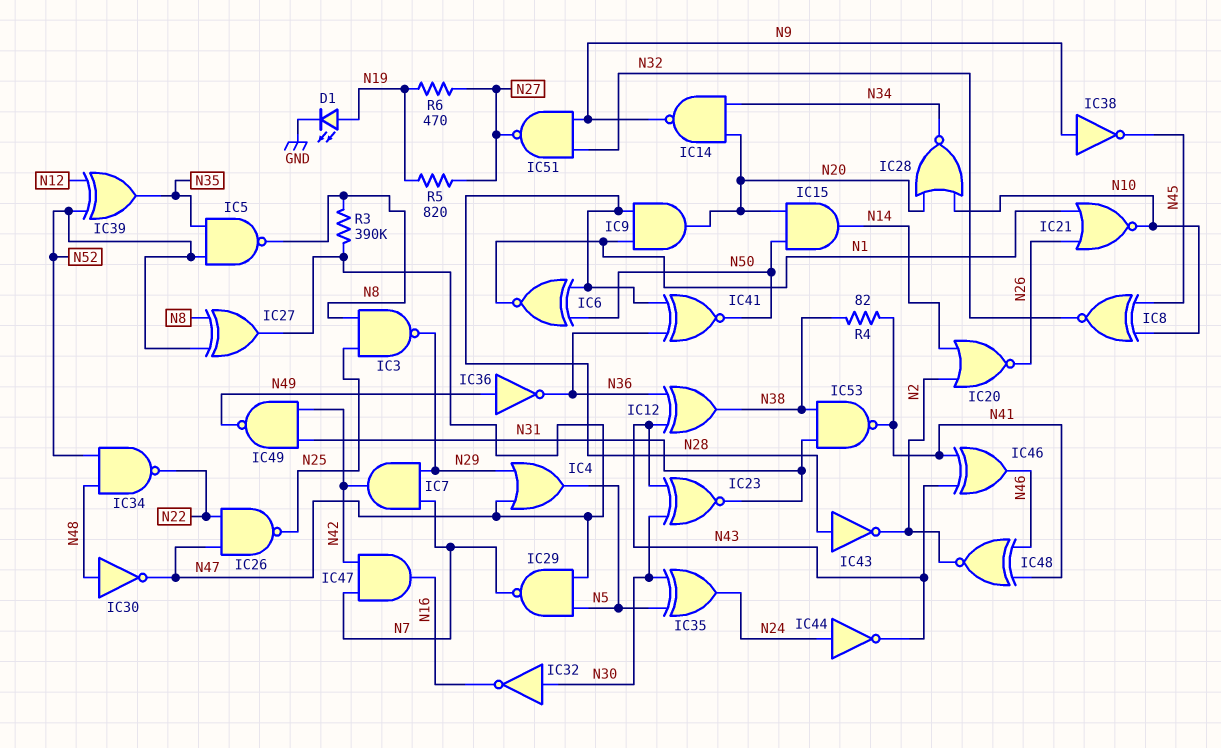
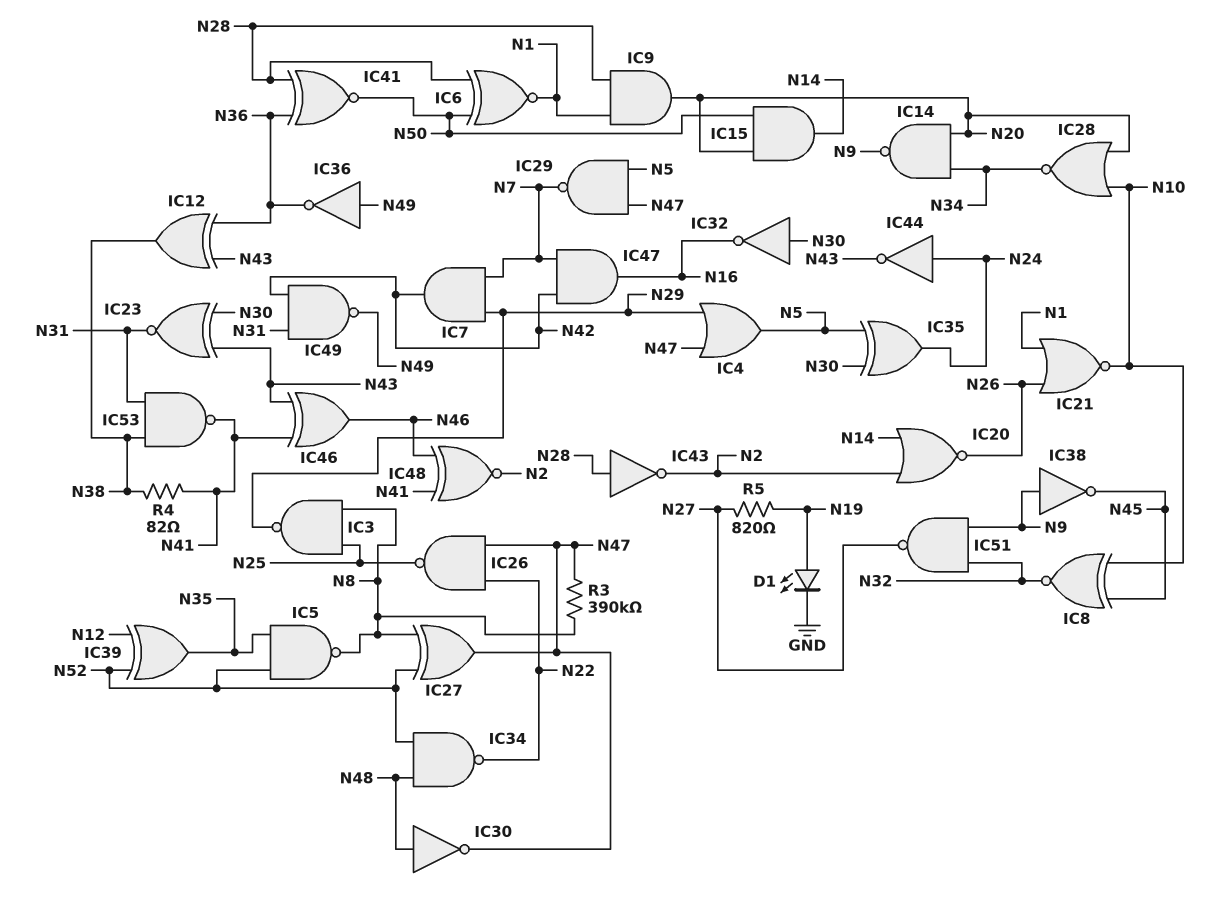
R6: 470 (N19, N27) -> none

